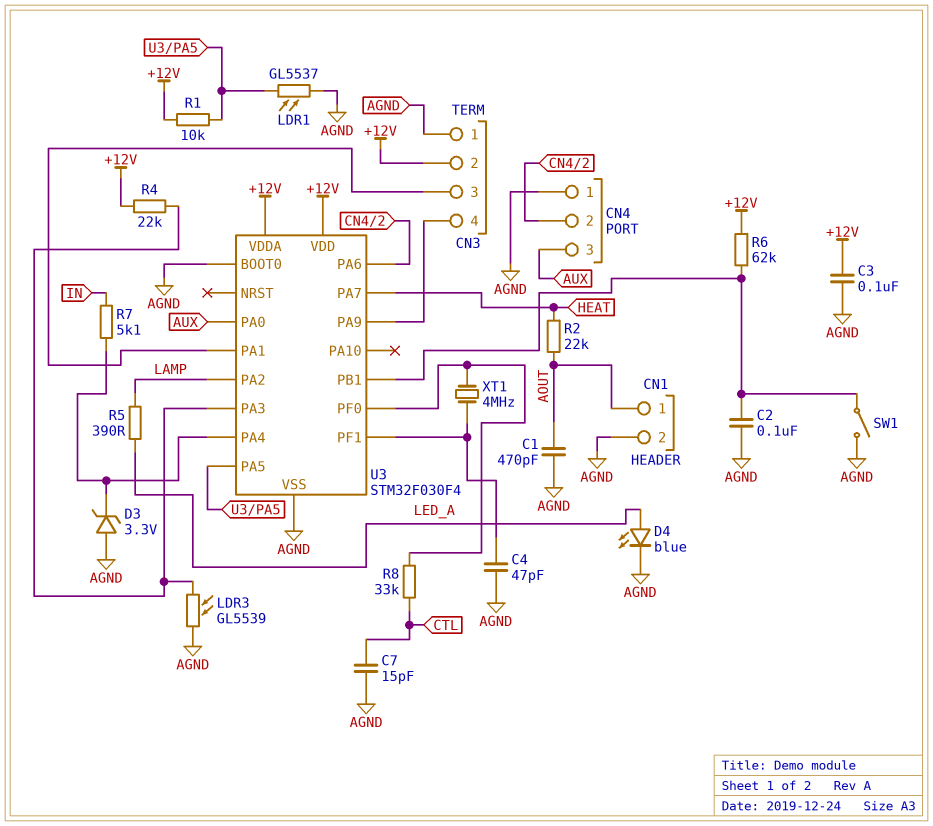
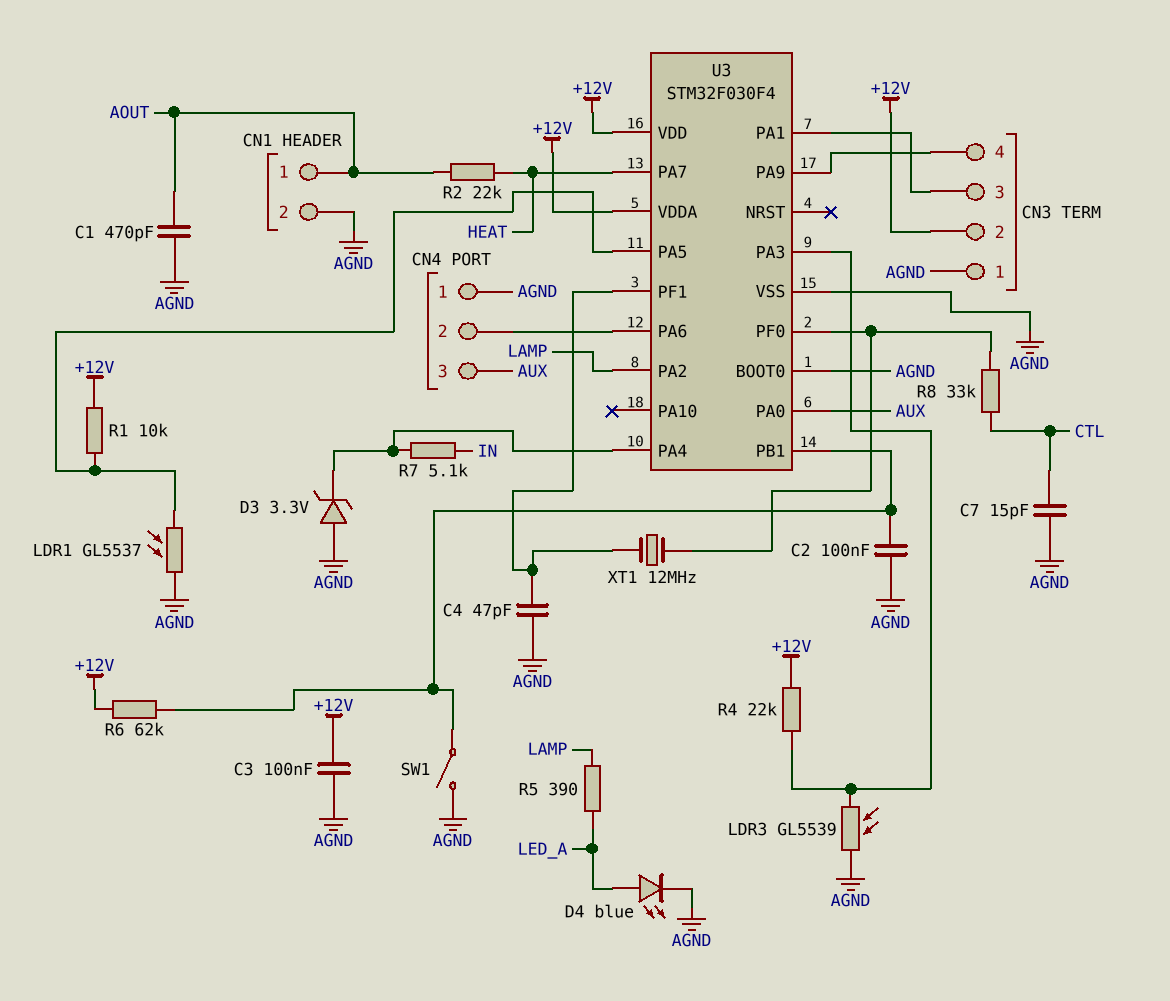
XT1: 4MHz (U3/PF0, U3/PF1) -> 12MHz (U3/PF0, U3/PF1)

